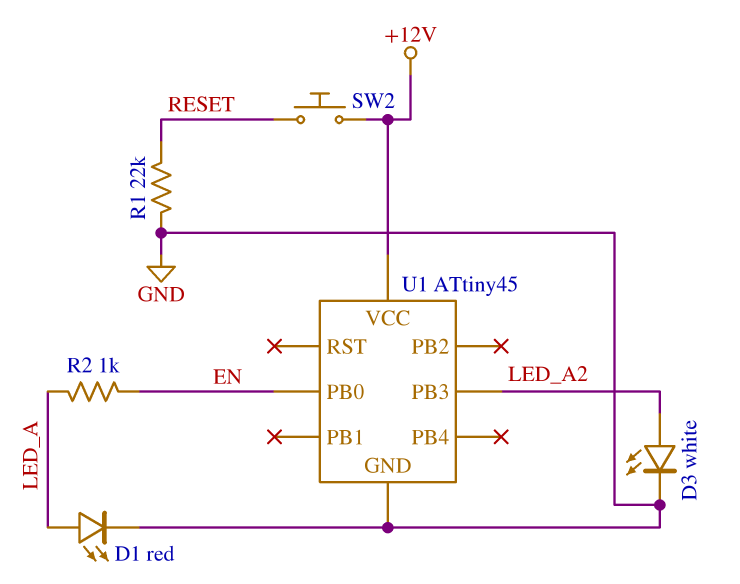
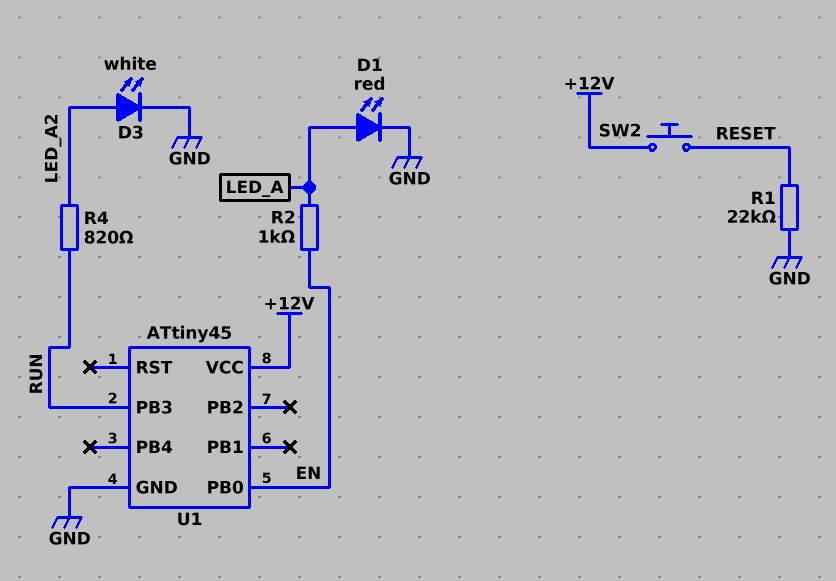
R4: none -> 820 (LED_A2, RUN)
U1 pin PB3: LED_A2 -> RUN

